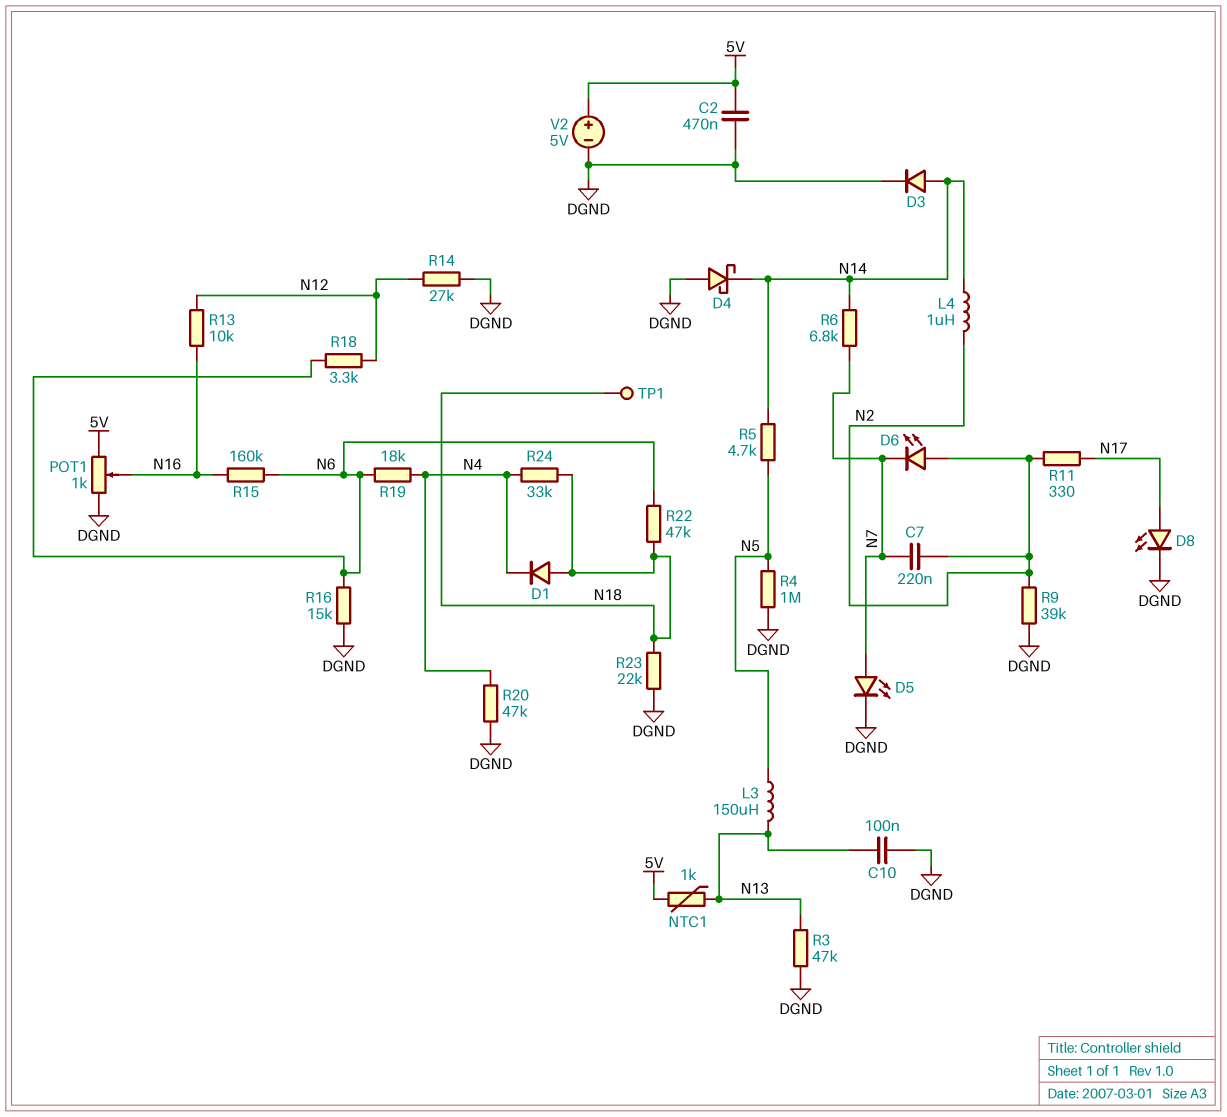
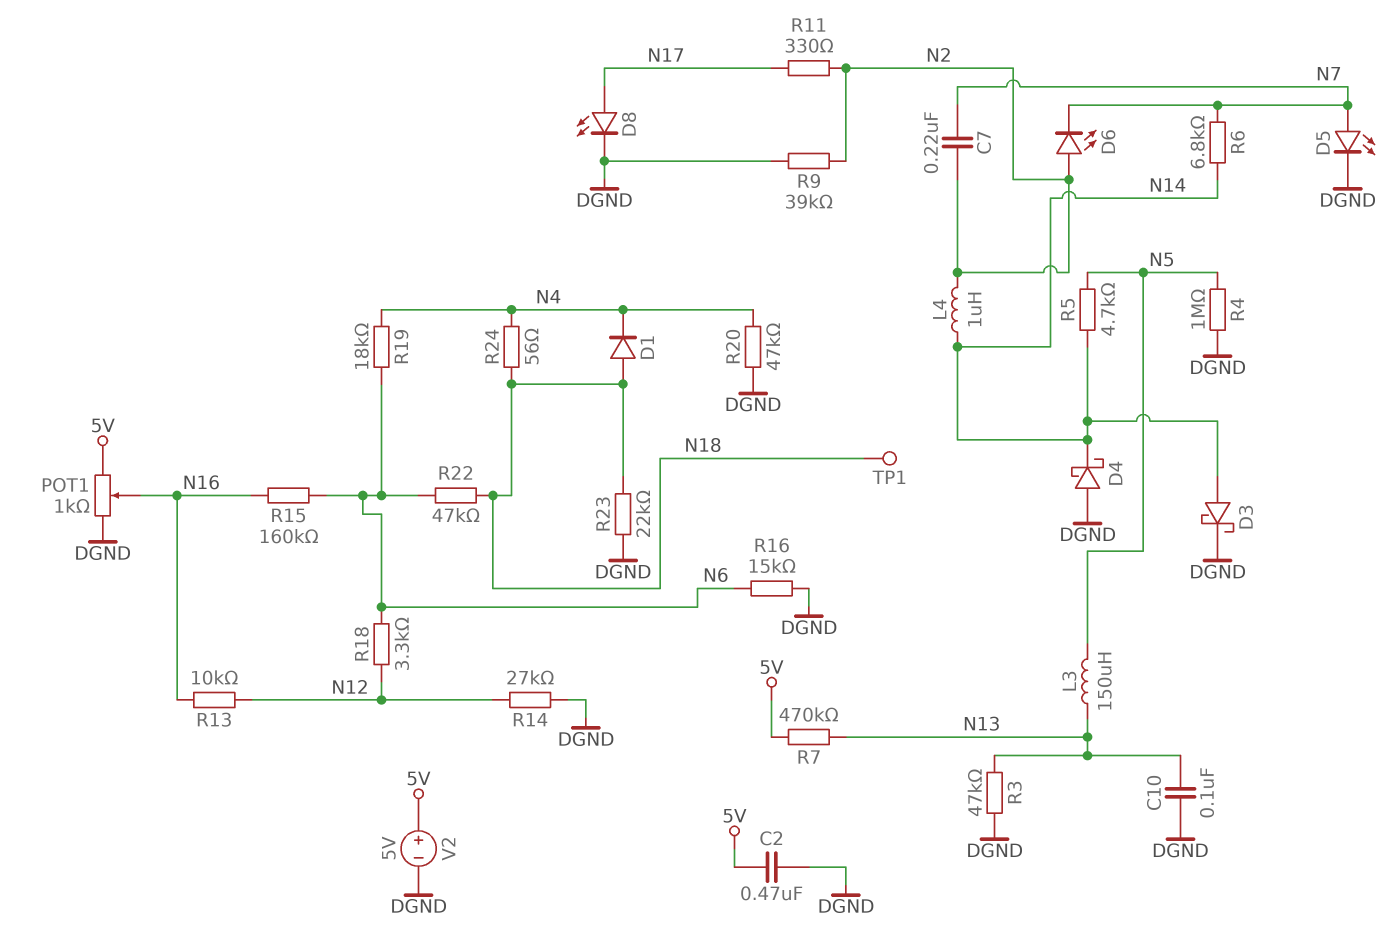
D3: diode (A N14, K DGND) -> schottky (A N14, K DGND)
NTC1: 1k (5V, N13) -> none
R7: none -> 470k (5V, N13)
R24: 33k (N4, N18) -> 56 (N4, N18)

